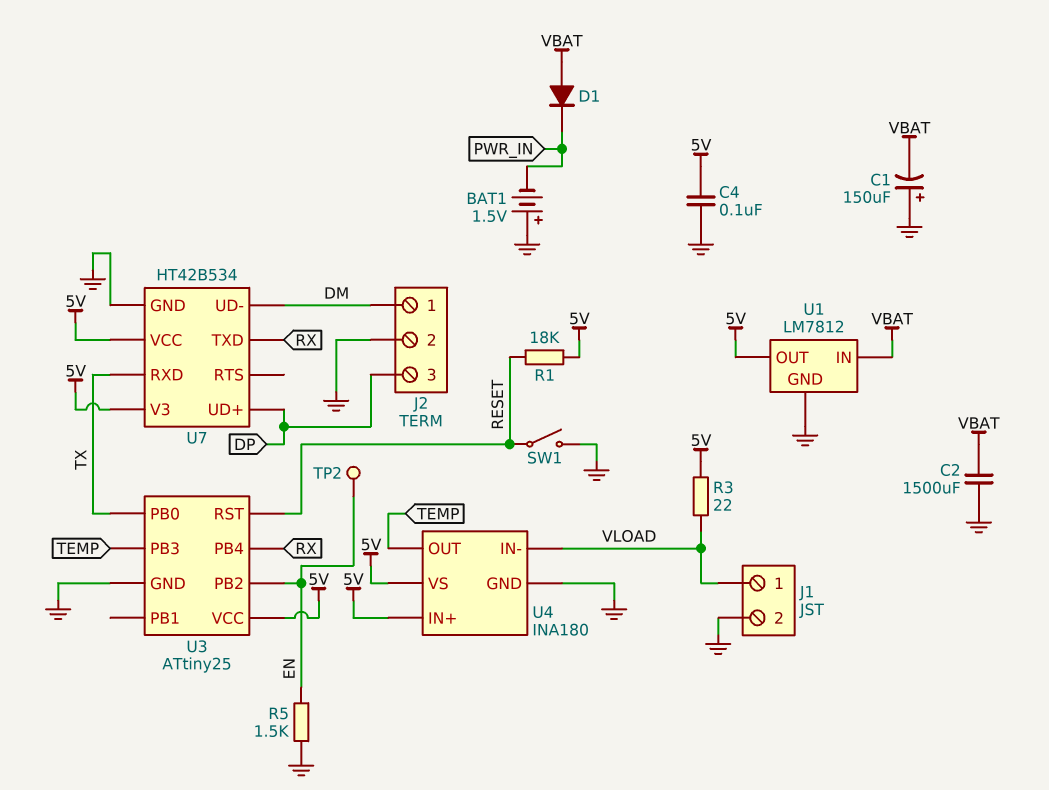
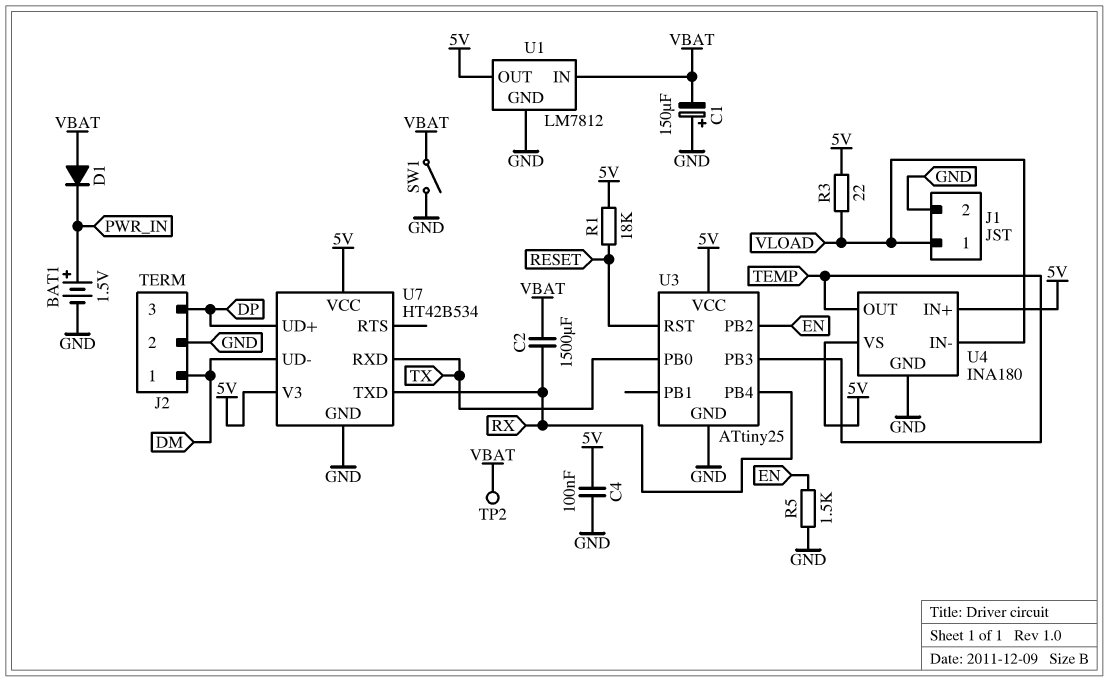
BAT1: 1.5V (plus GND, minus PWR_IN) -> 1.5V (plus PWR_IN, minus GND)
C2: 1500uF (GND, VBAT) -> 1500uF (RX, VBAT)
SW1: switch (GND, RESET) -> switch (GND, VBAT)
TP2: test point (EN) -> test point (VBAT)

